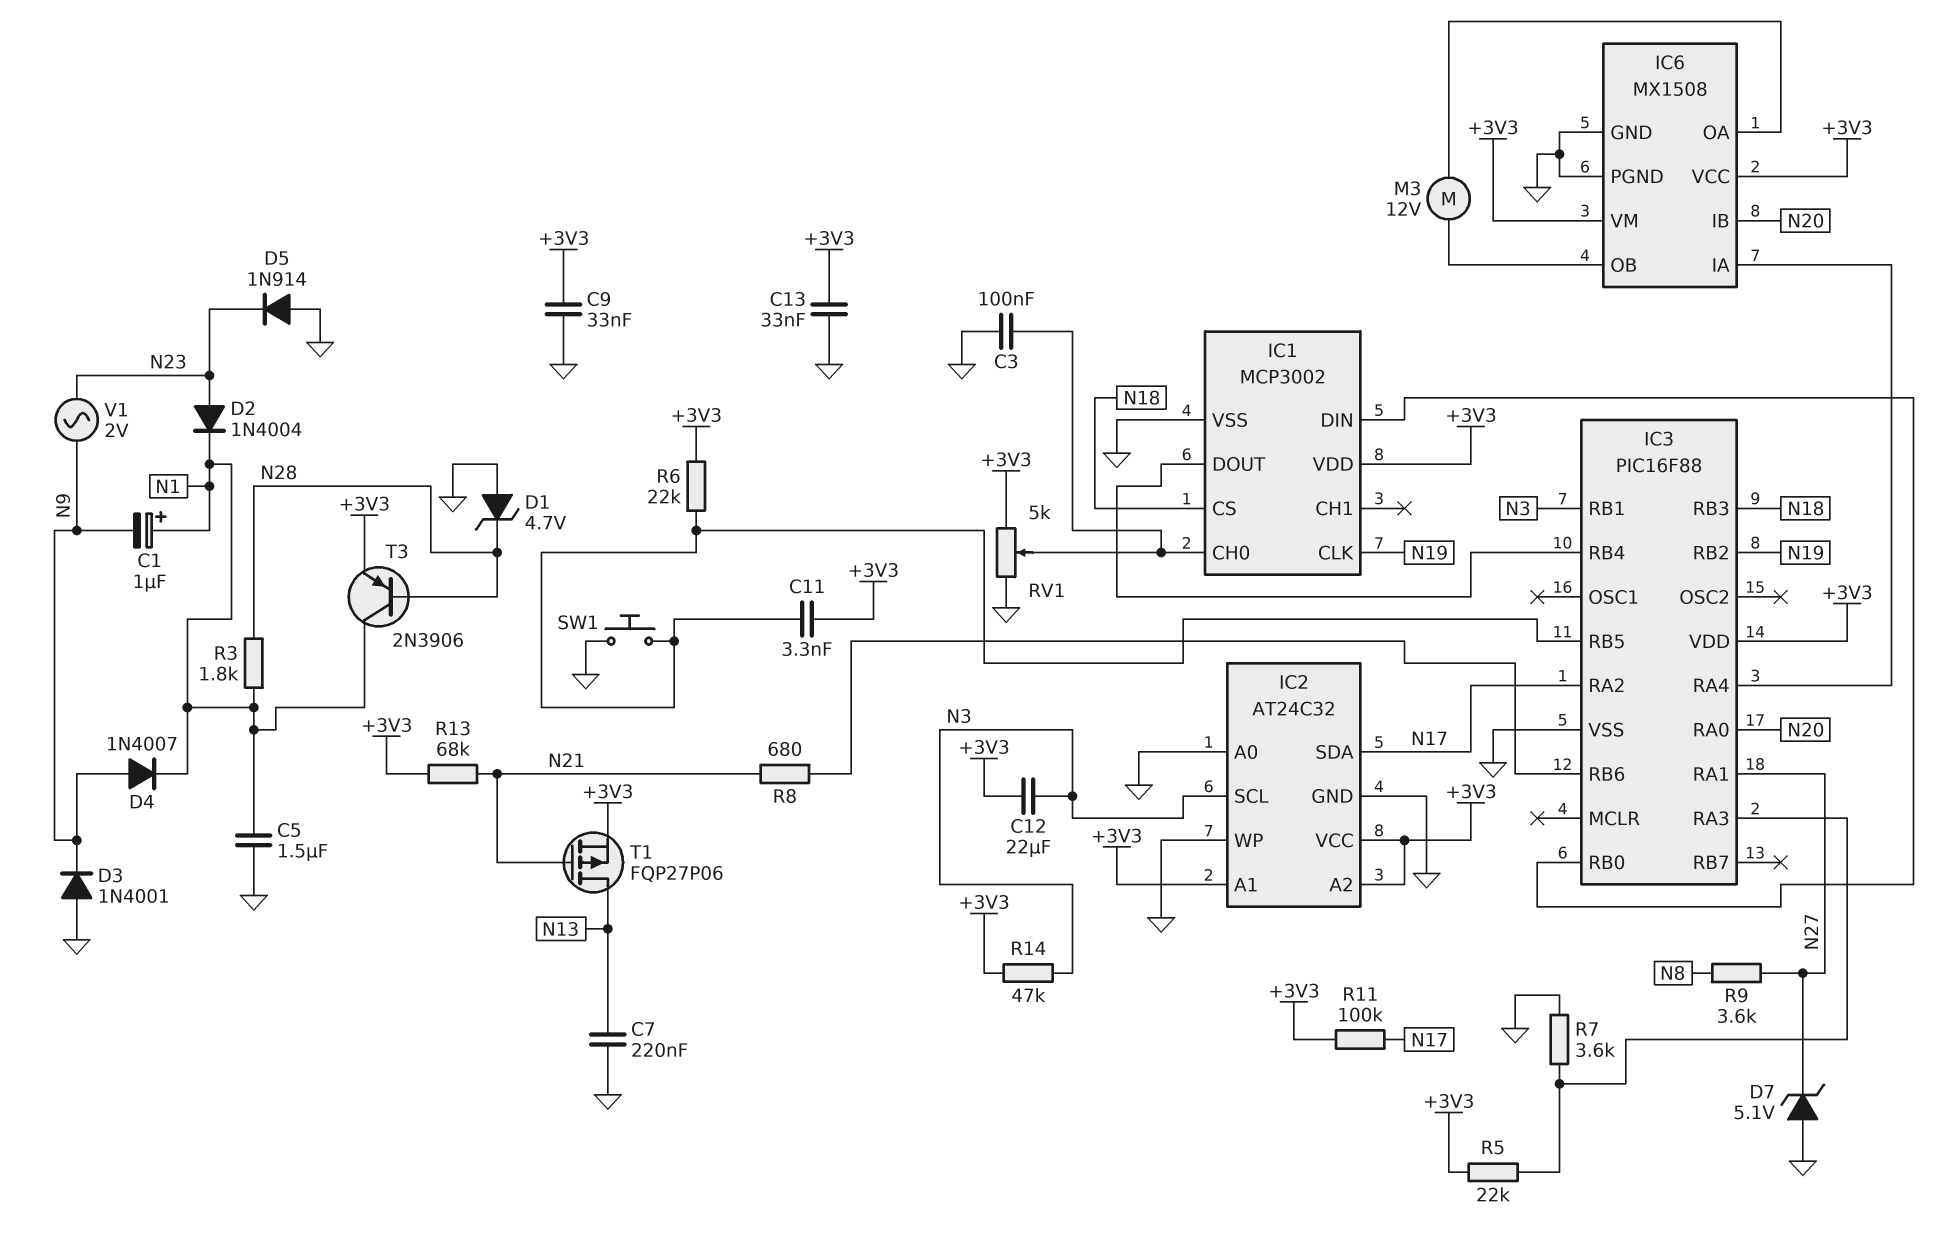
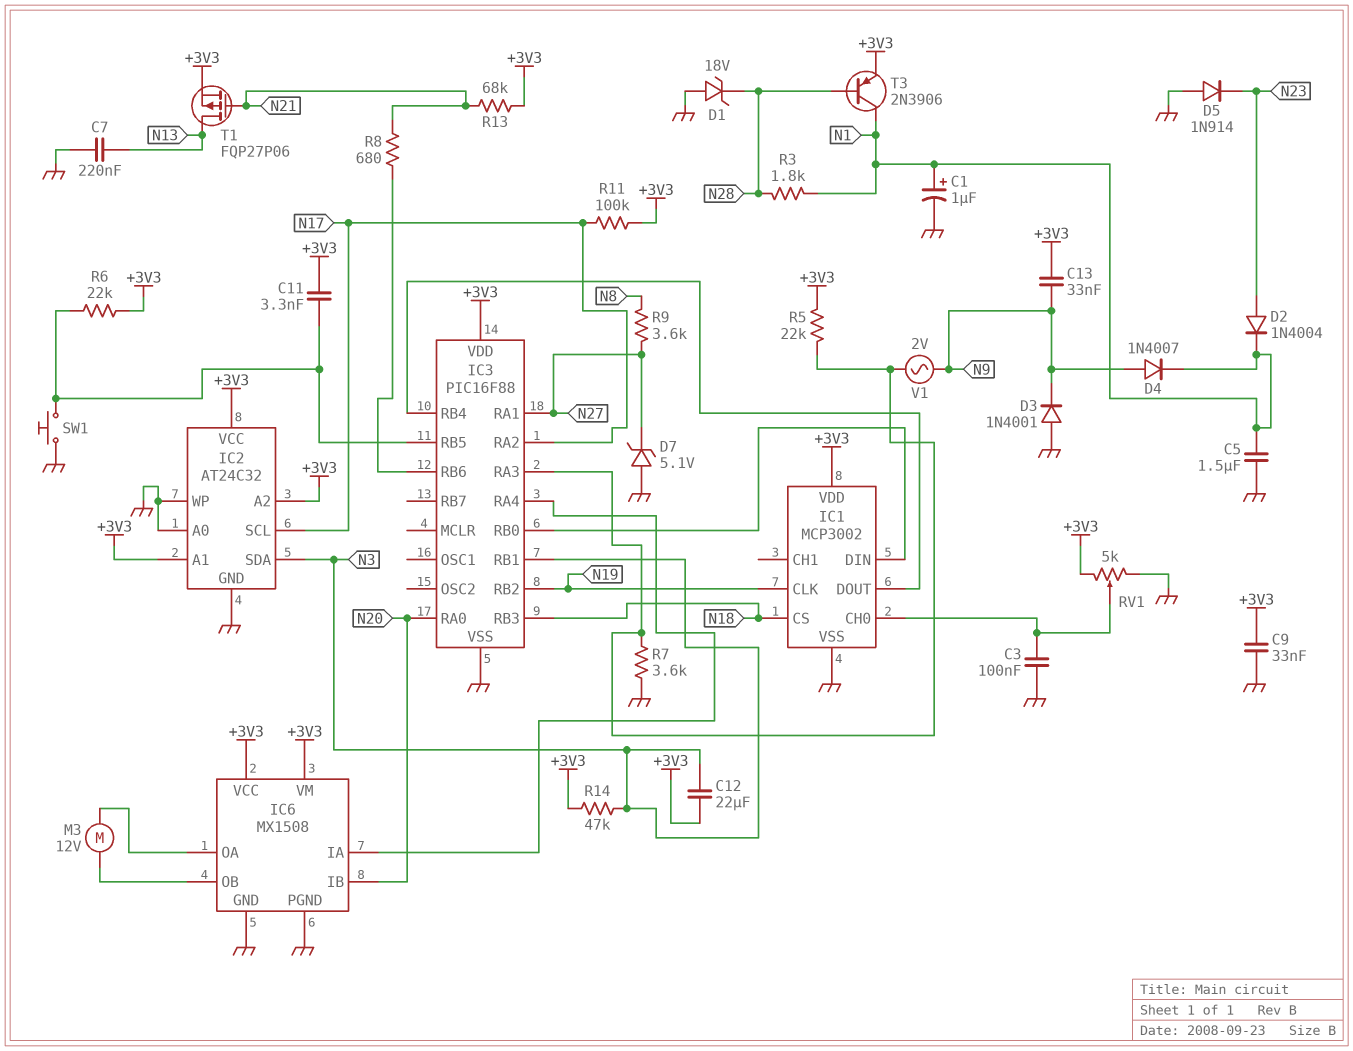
C1: 1uF (plus N1, minus N9) -> 1uF (plus N1, minus GND)
C13: 33nF (+3V3, GND) -> 33nF (+3V3, N9)
D1: zener 4.7V (A GND, K N28) -> zener 18V (A GND, K N28)
IC2 pin SCL: N3 -> N17
IC2 pin SDA: N17 -> N3
V1: AC 2V (N9, N23) -> AC 2V (IC3/RA3, N9)

